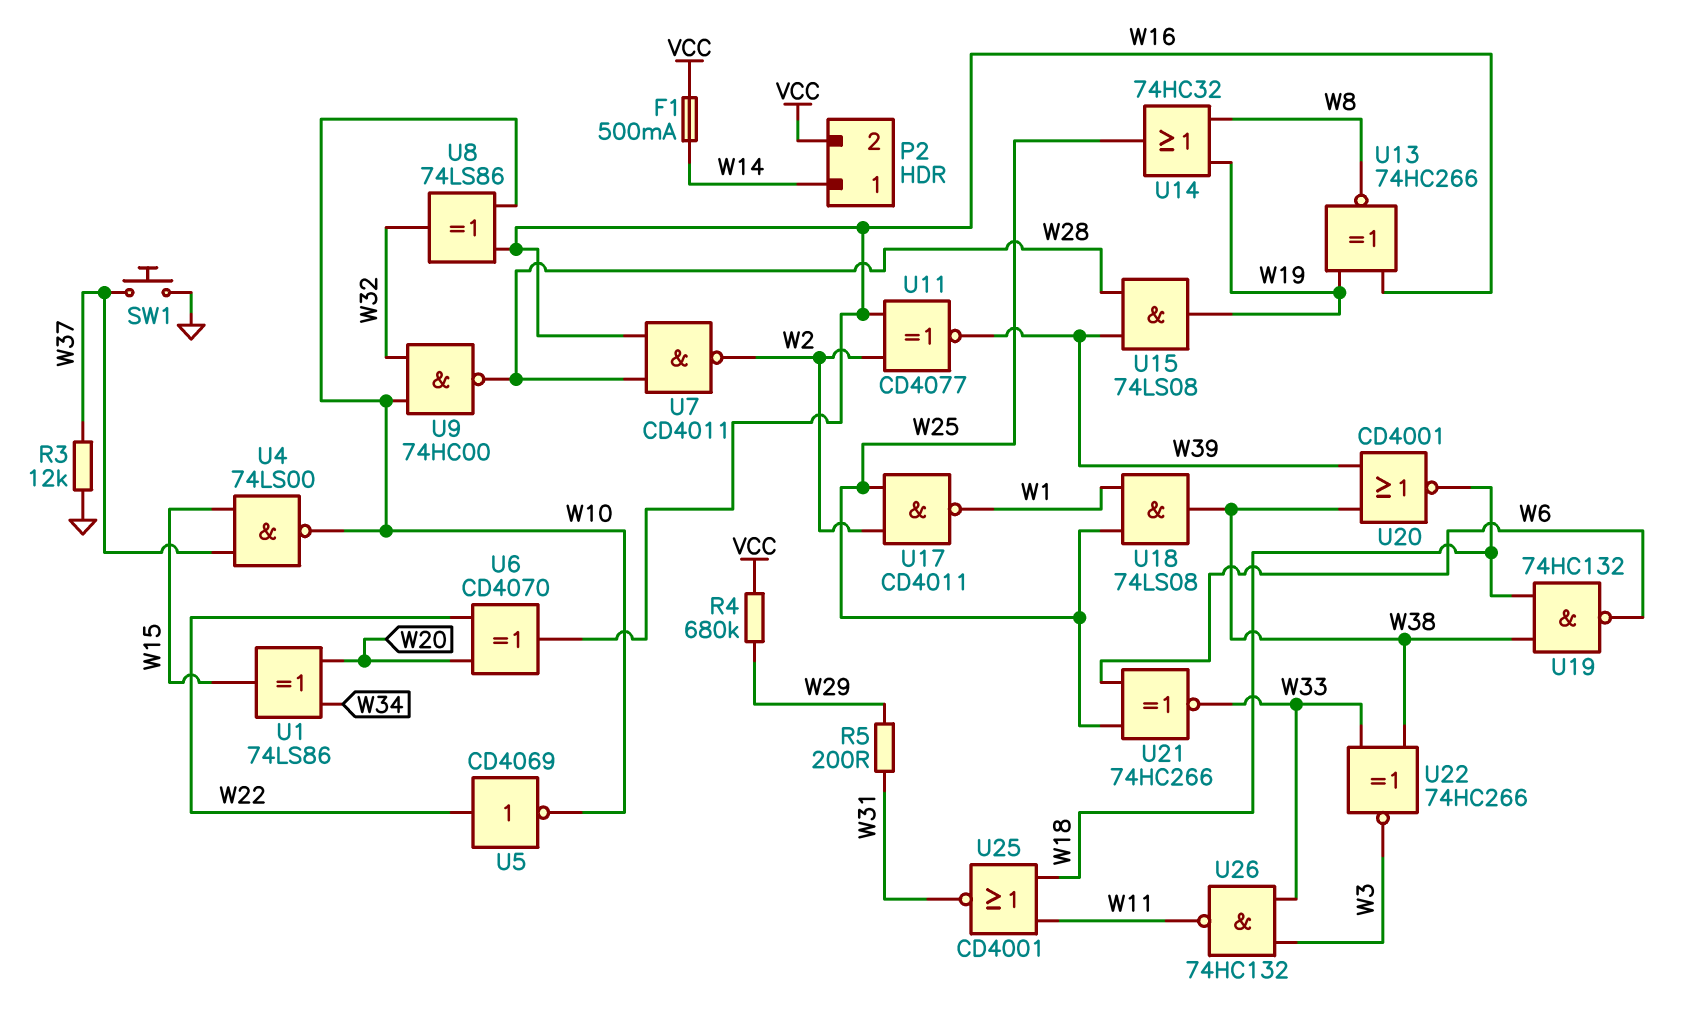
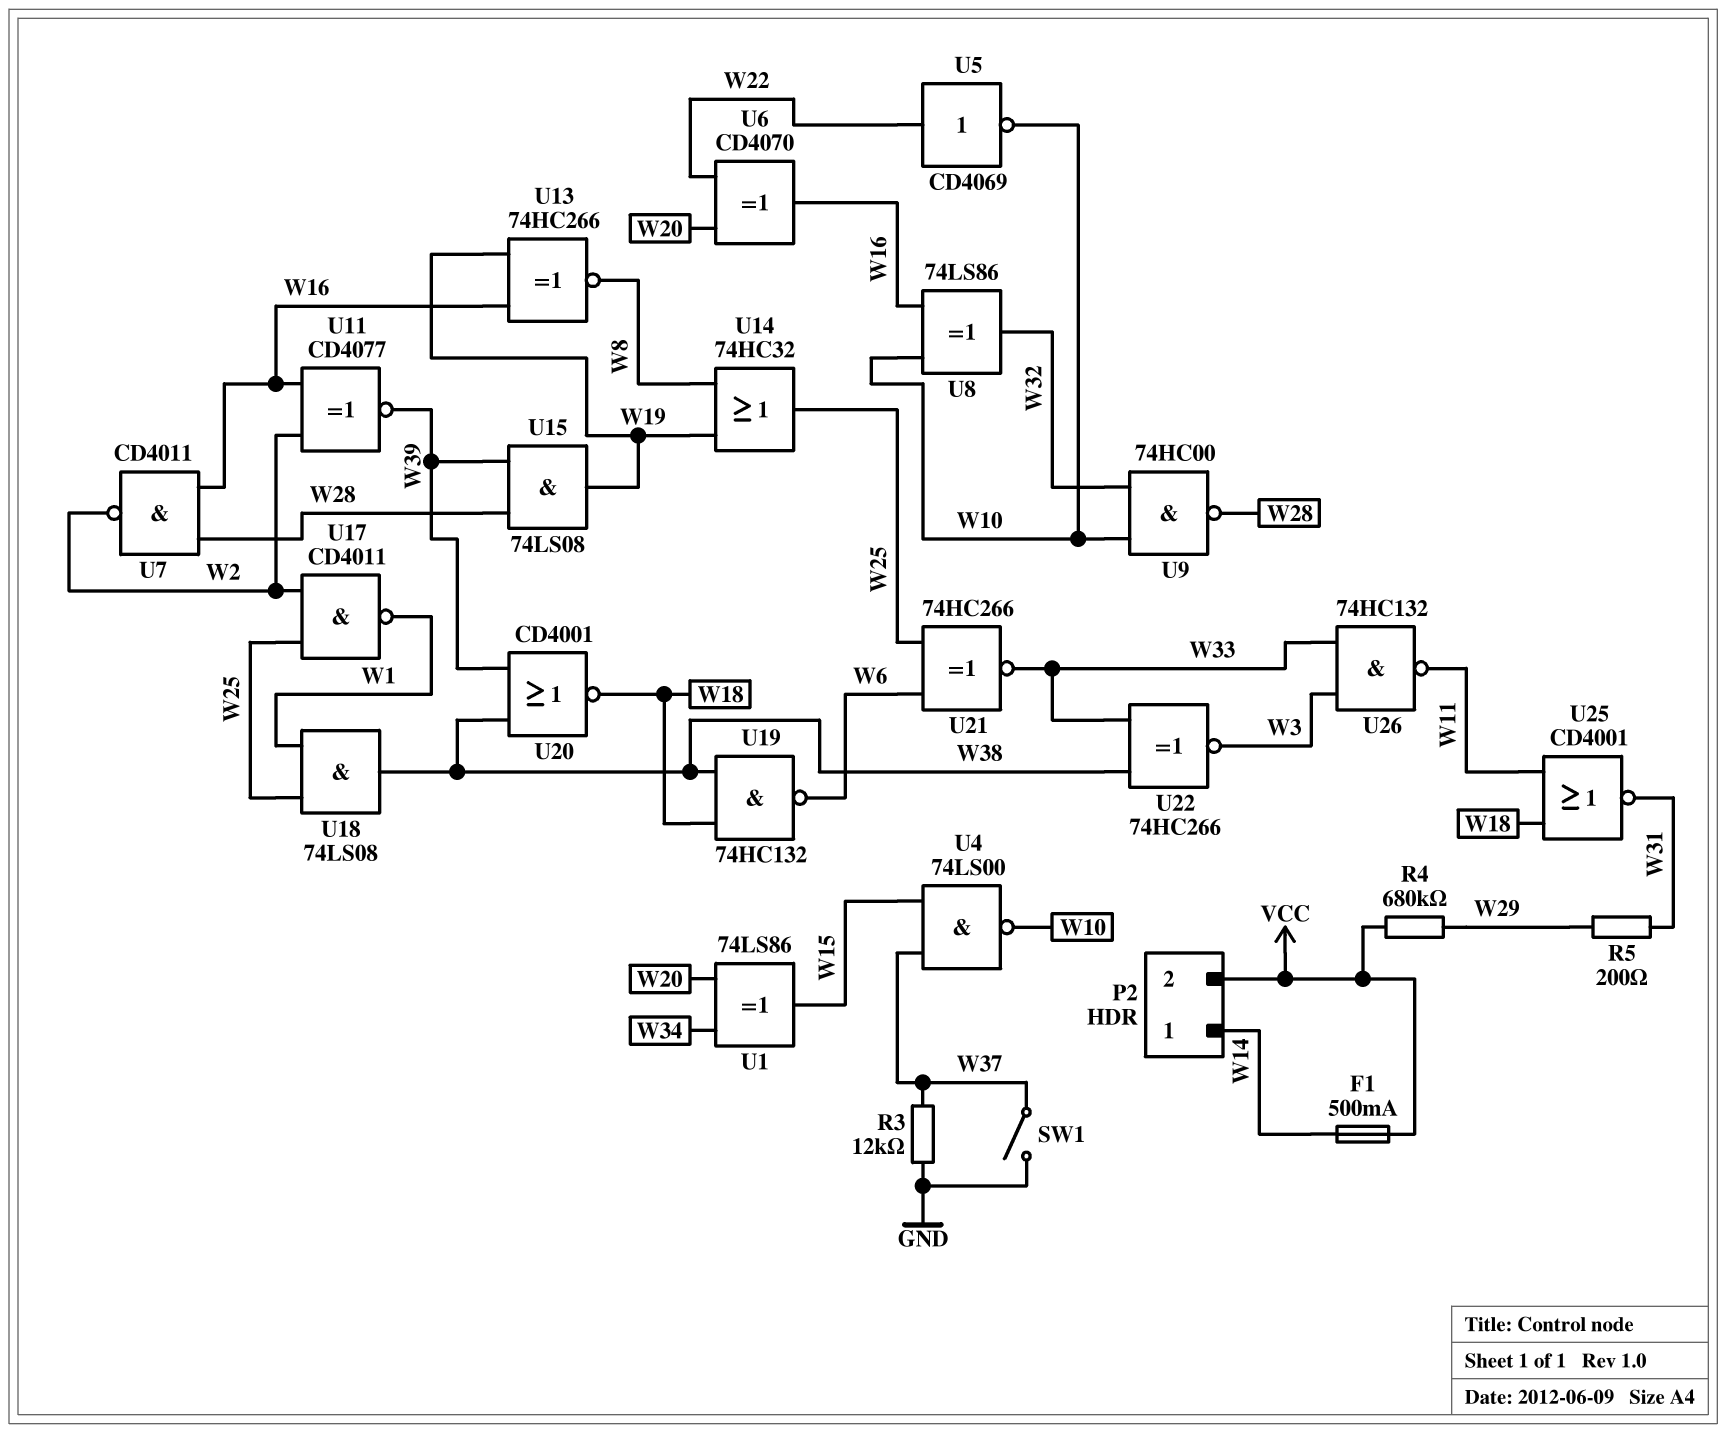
SW1: button (GND, W37) -> switch (GND, W37)

